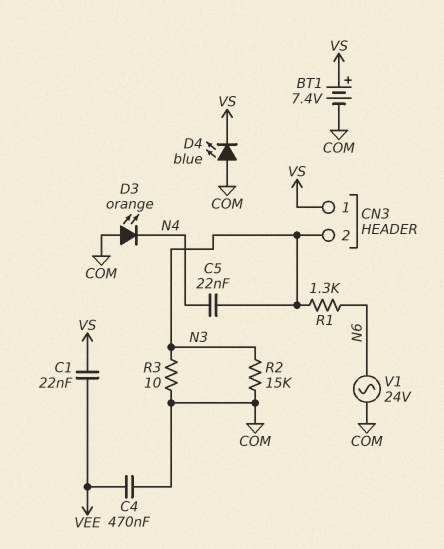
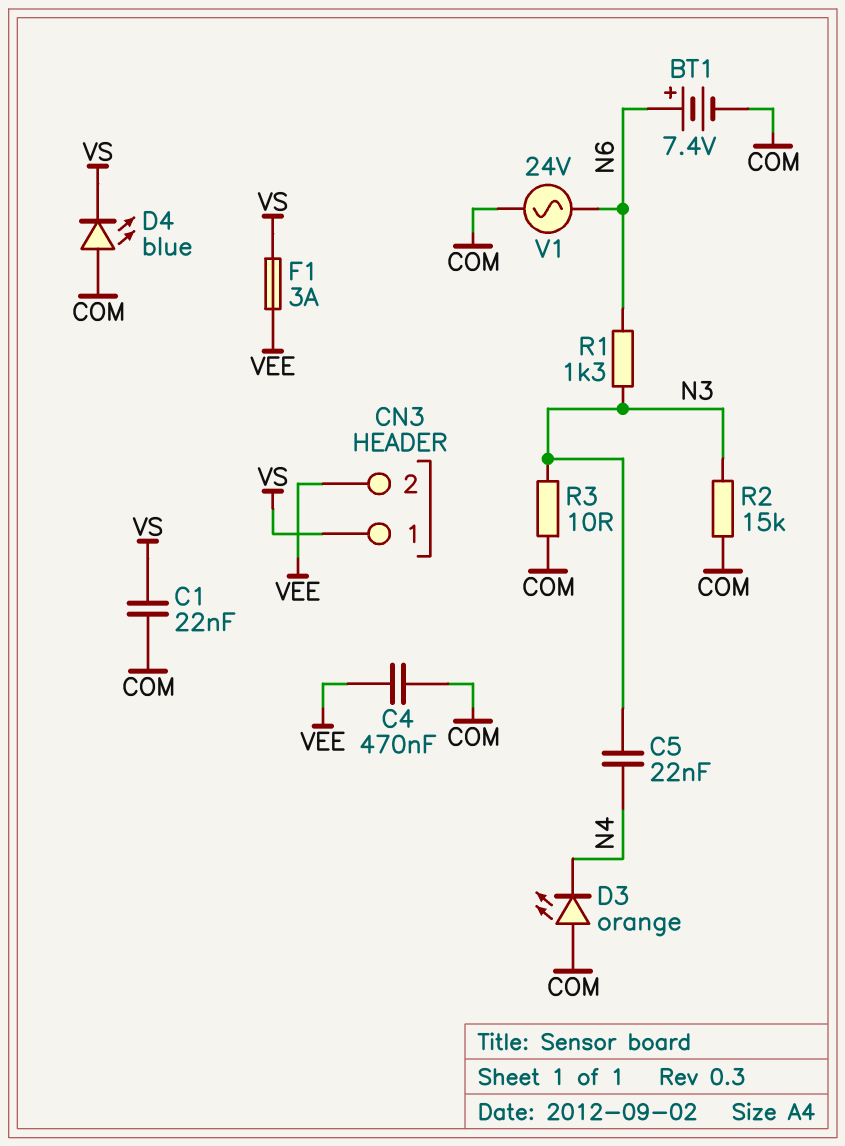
BT1: 7.4V (plus VS, minus COM) -> 7.4V (plus N6, minus COM)
C1: 22nF (VEE, VS) -> 22nF (COM, VS)
CN3 pin 2: N3 -> VEE
F1: none -> 3A (VEE, VS)

